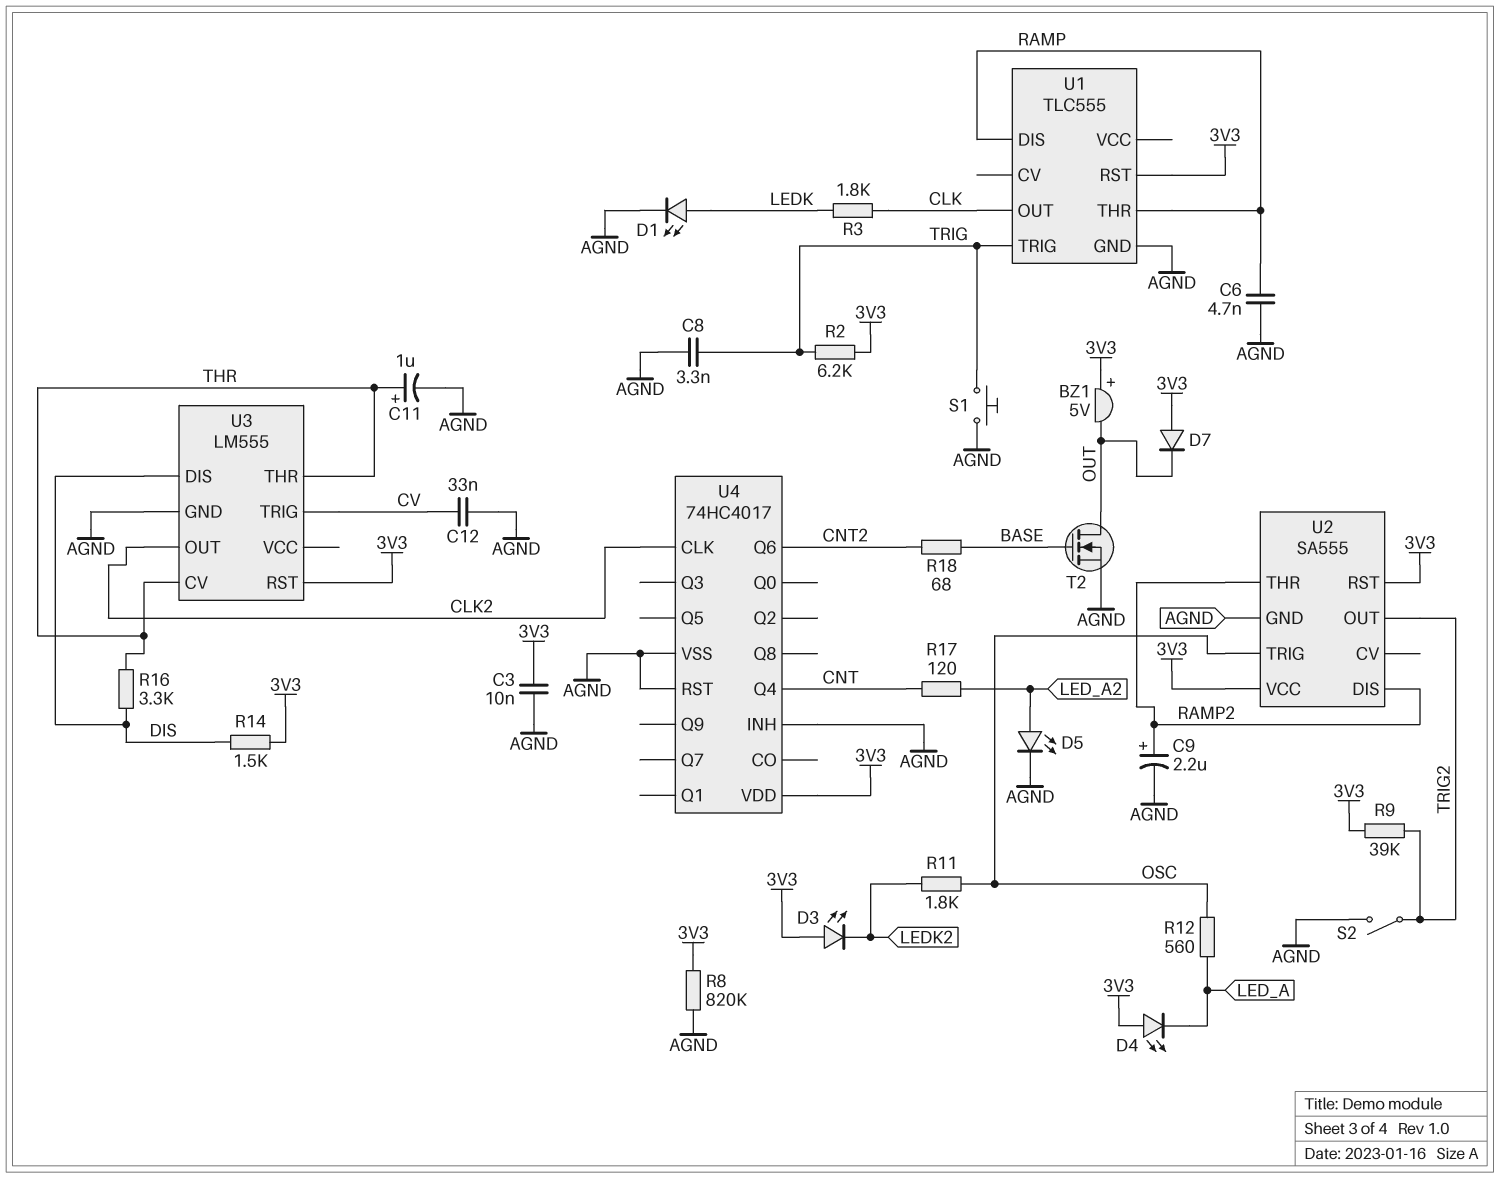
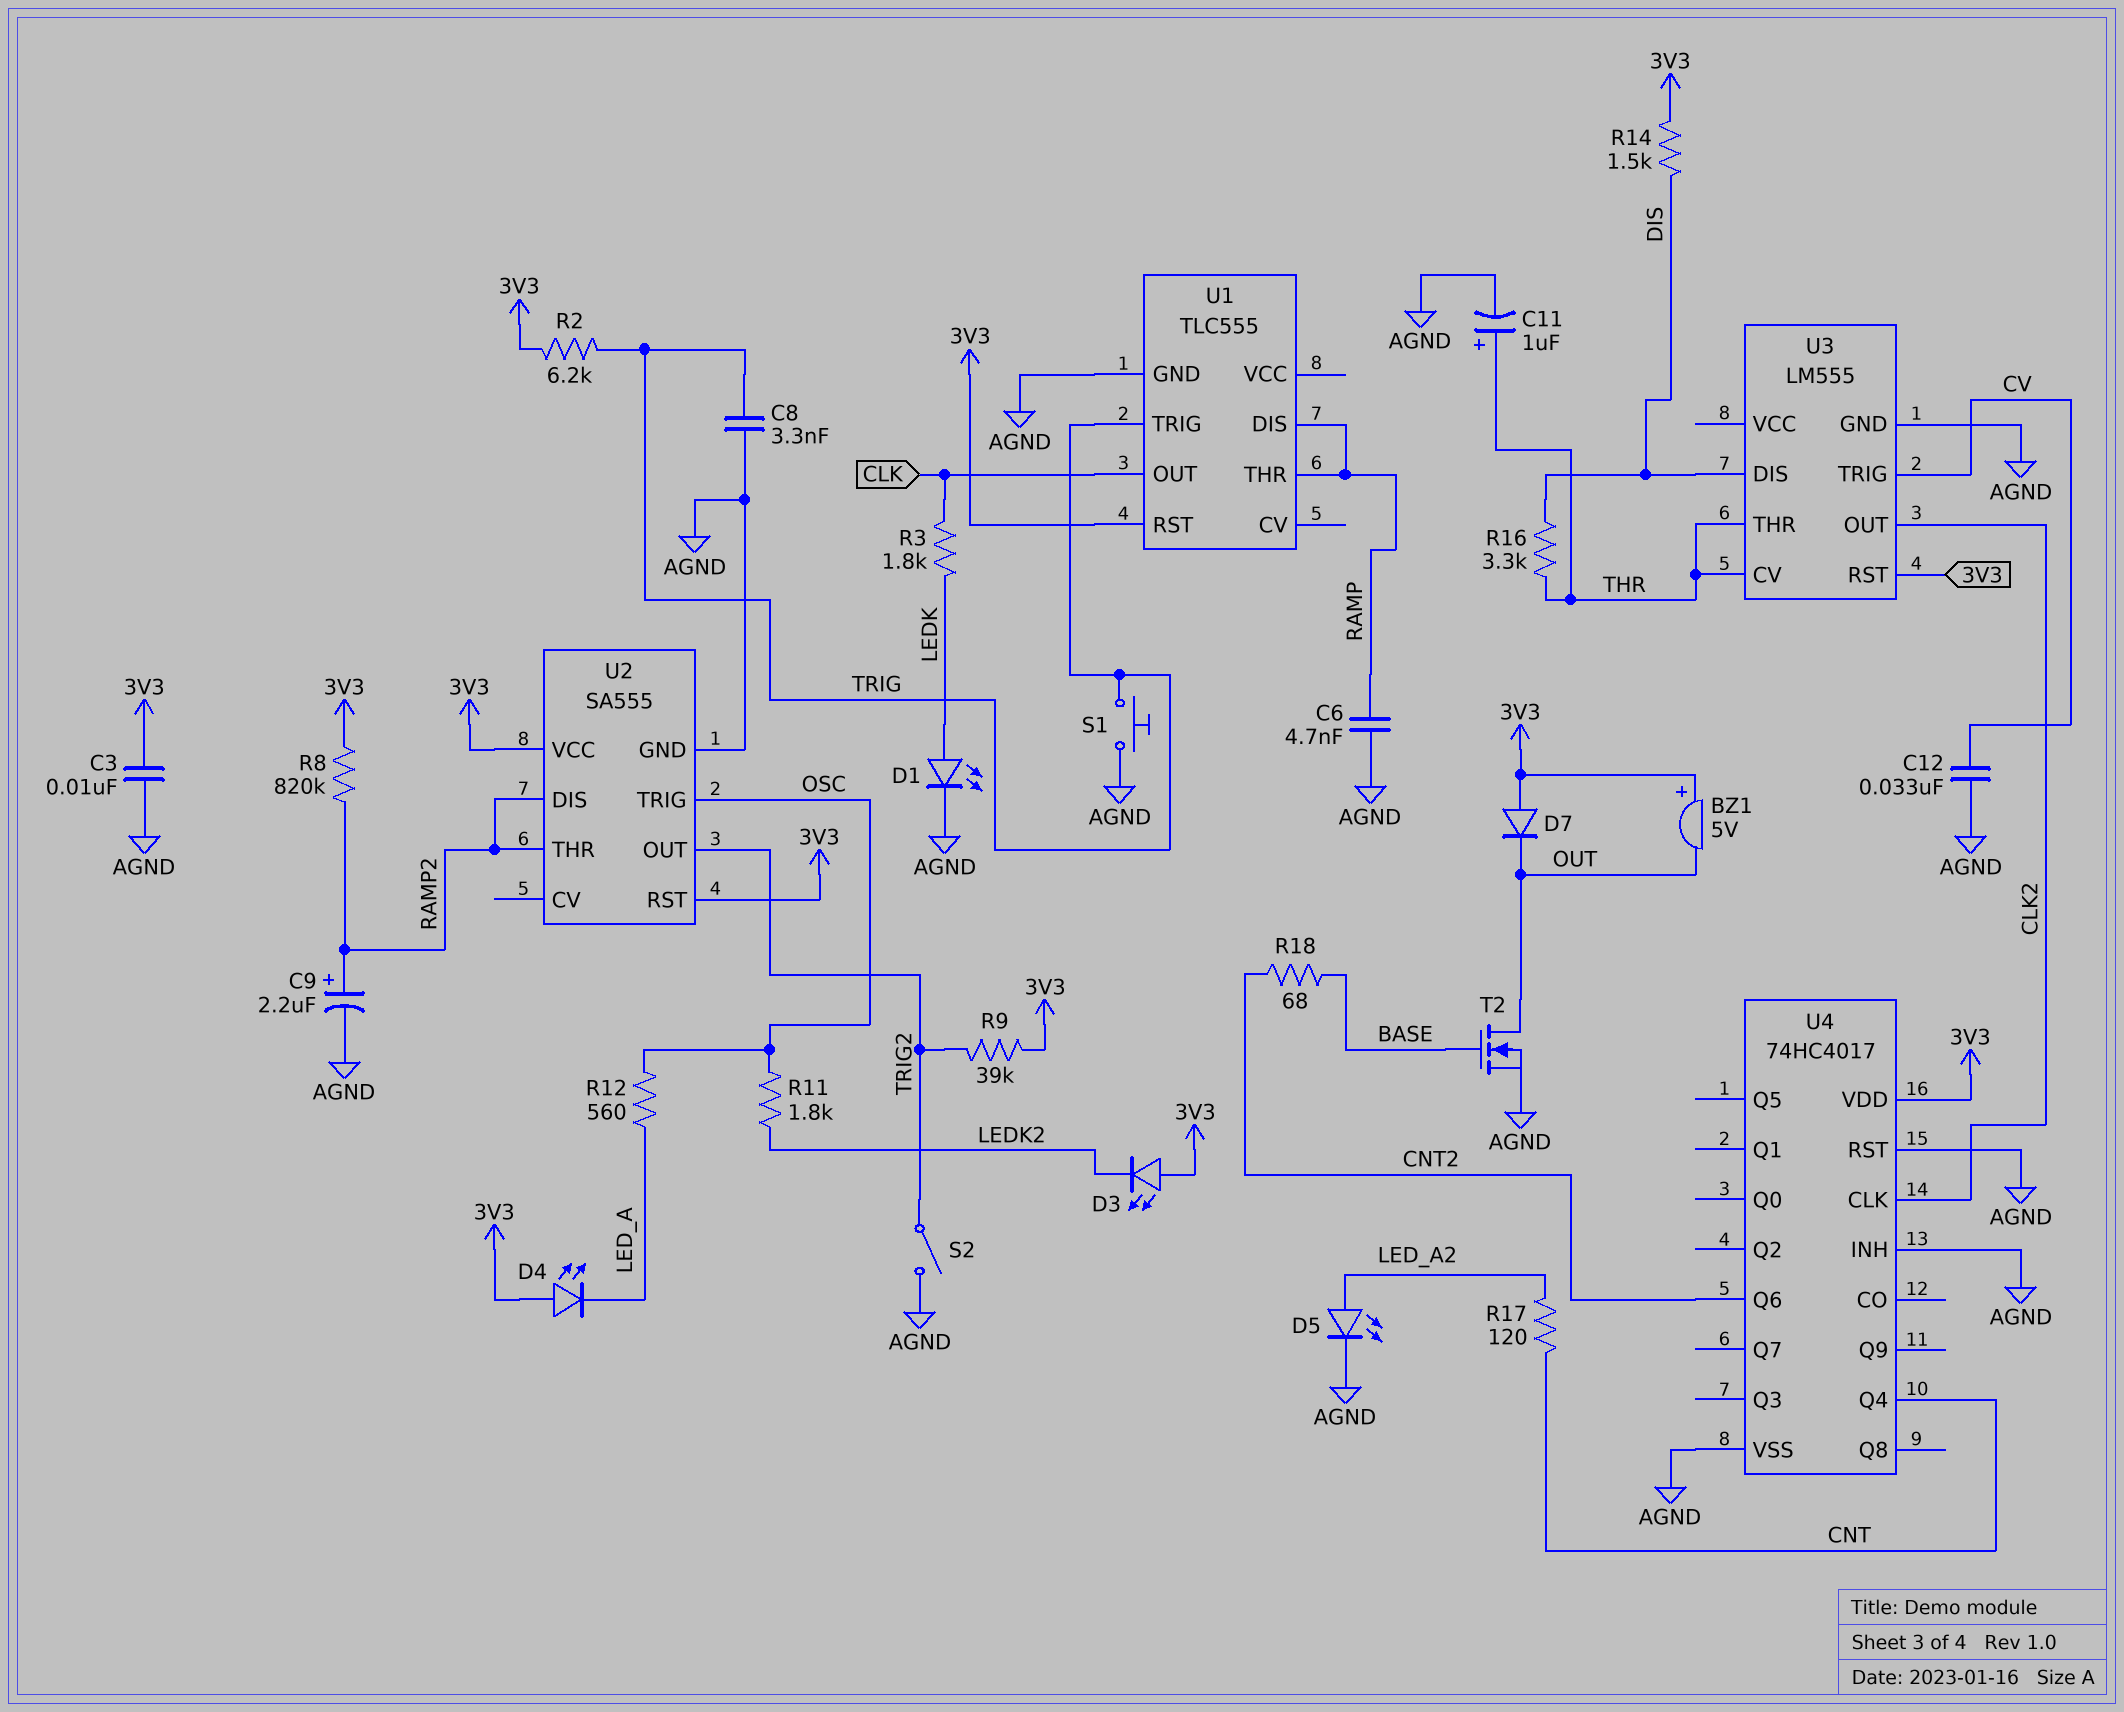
R8: 820k (3V3, AGND) -> 820k (3V3, RAMP2)

